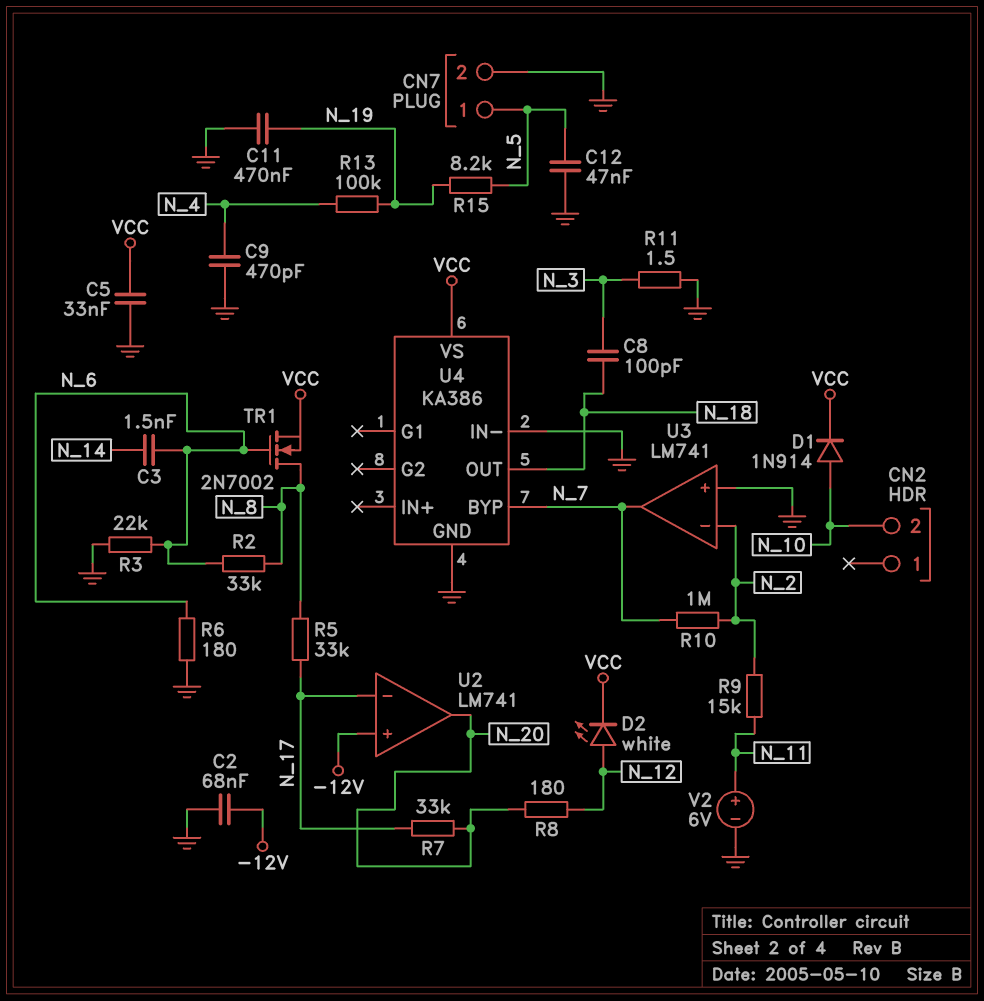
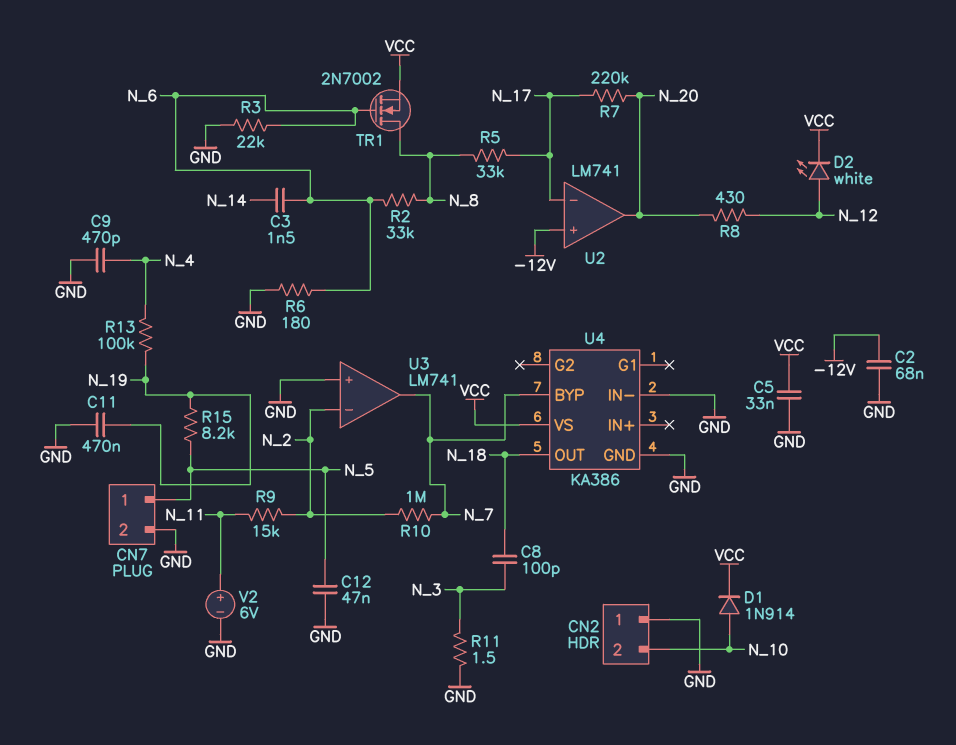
CN2 pin 1: none -> GND
R7: 33k (N_17, N_20) -> 220k (N_17, N_20)
R8: 180 (N_12, N_20) -> 430 (N_12, N_20)

